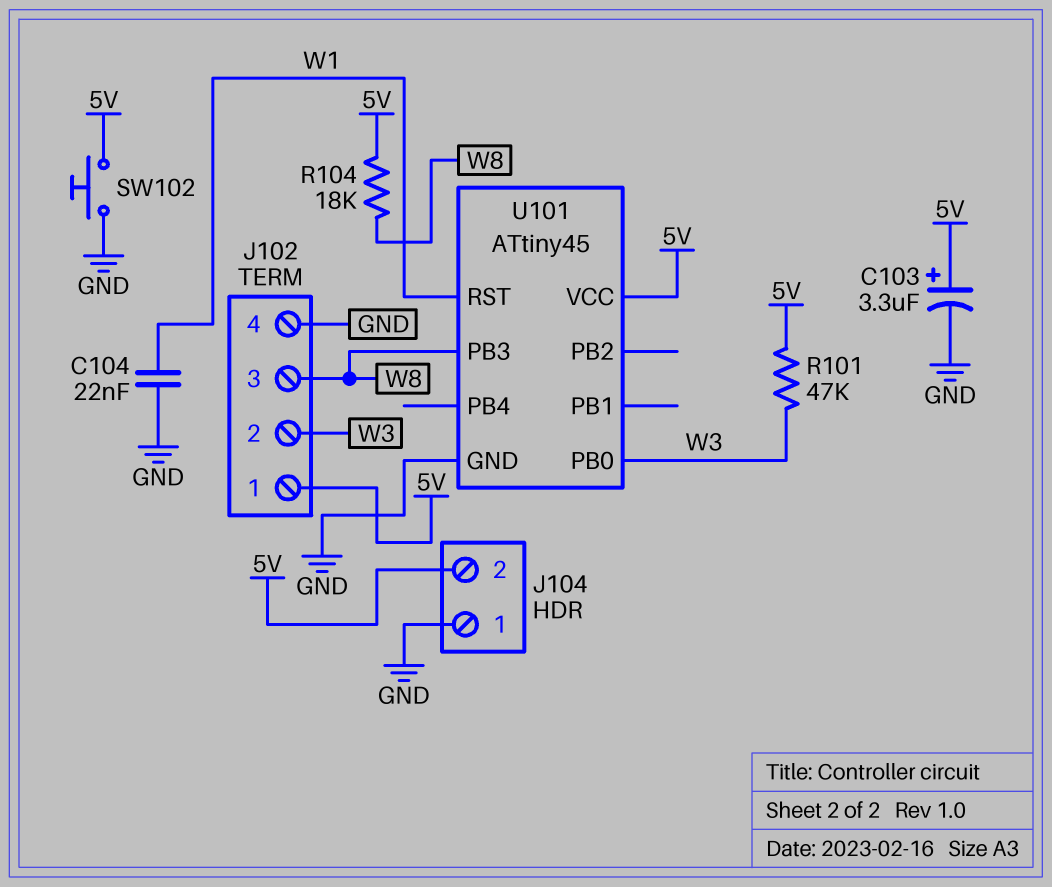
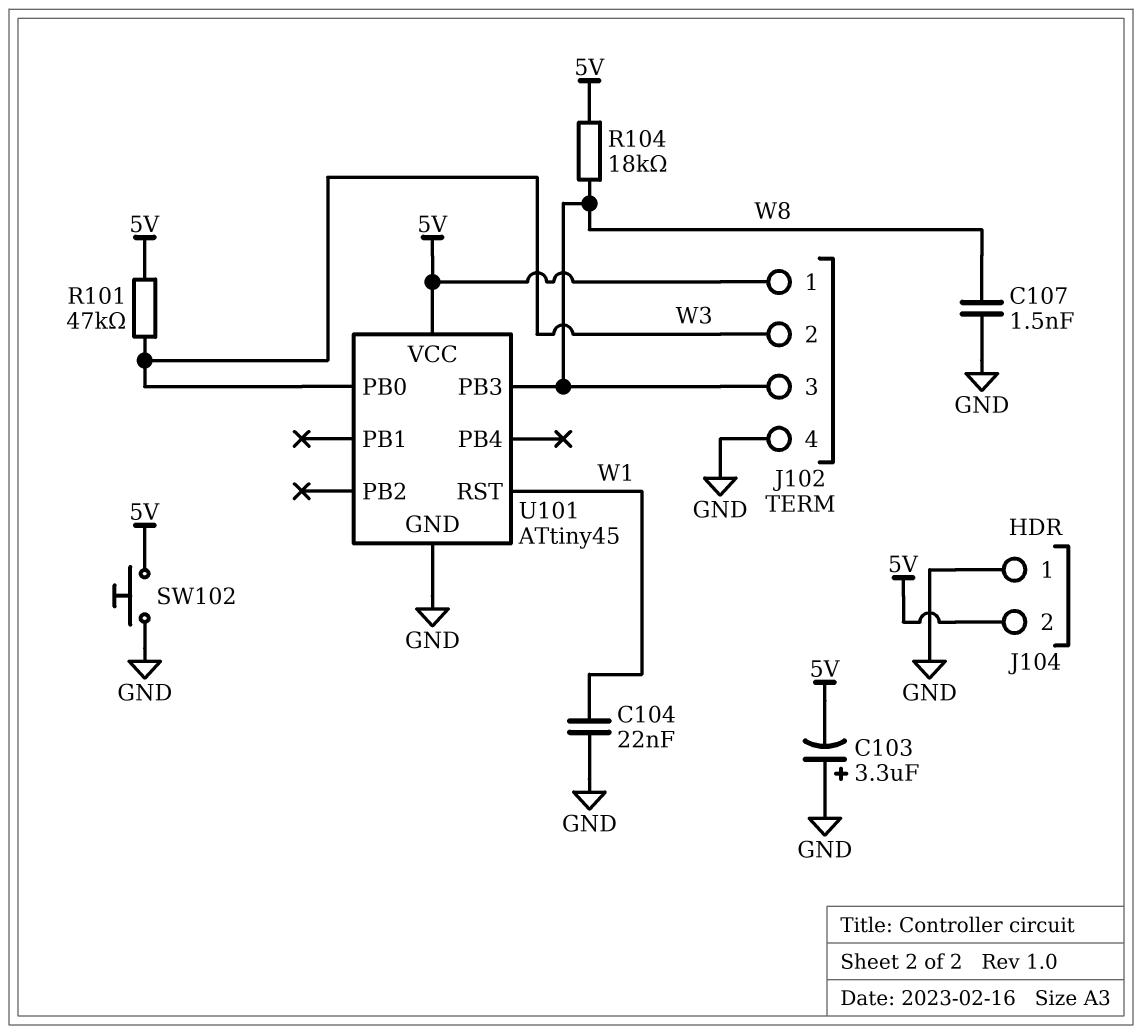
C103: 3.3uF (plus 5V, minus GND) -> 3.3uF (plus GND, minus 5V)
C107: none -> 1.5nF (GND, W8)

